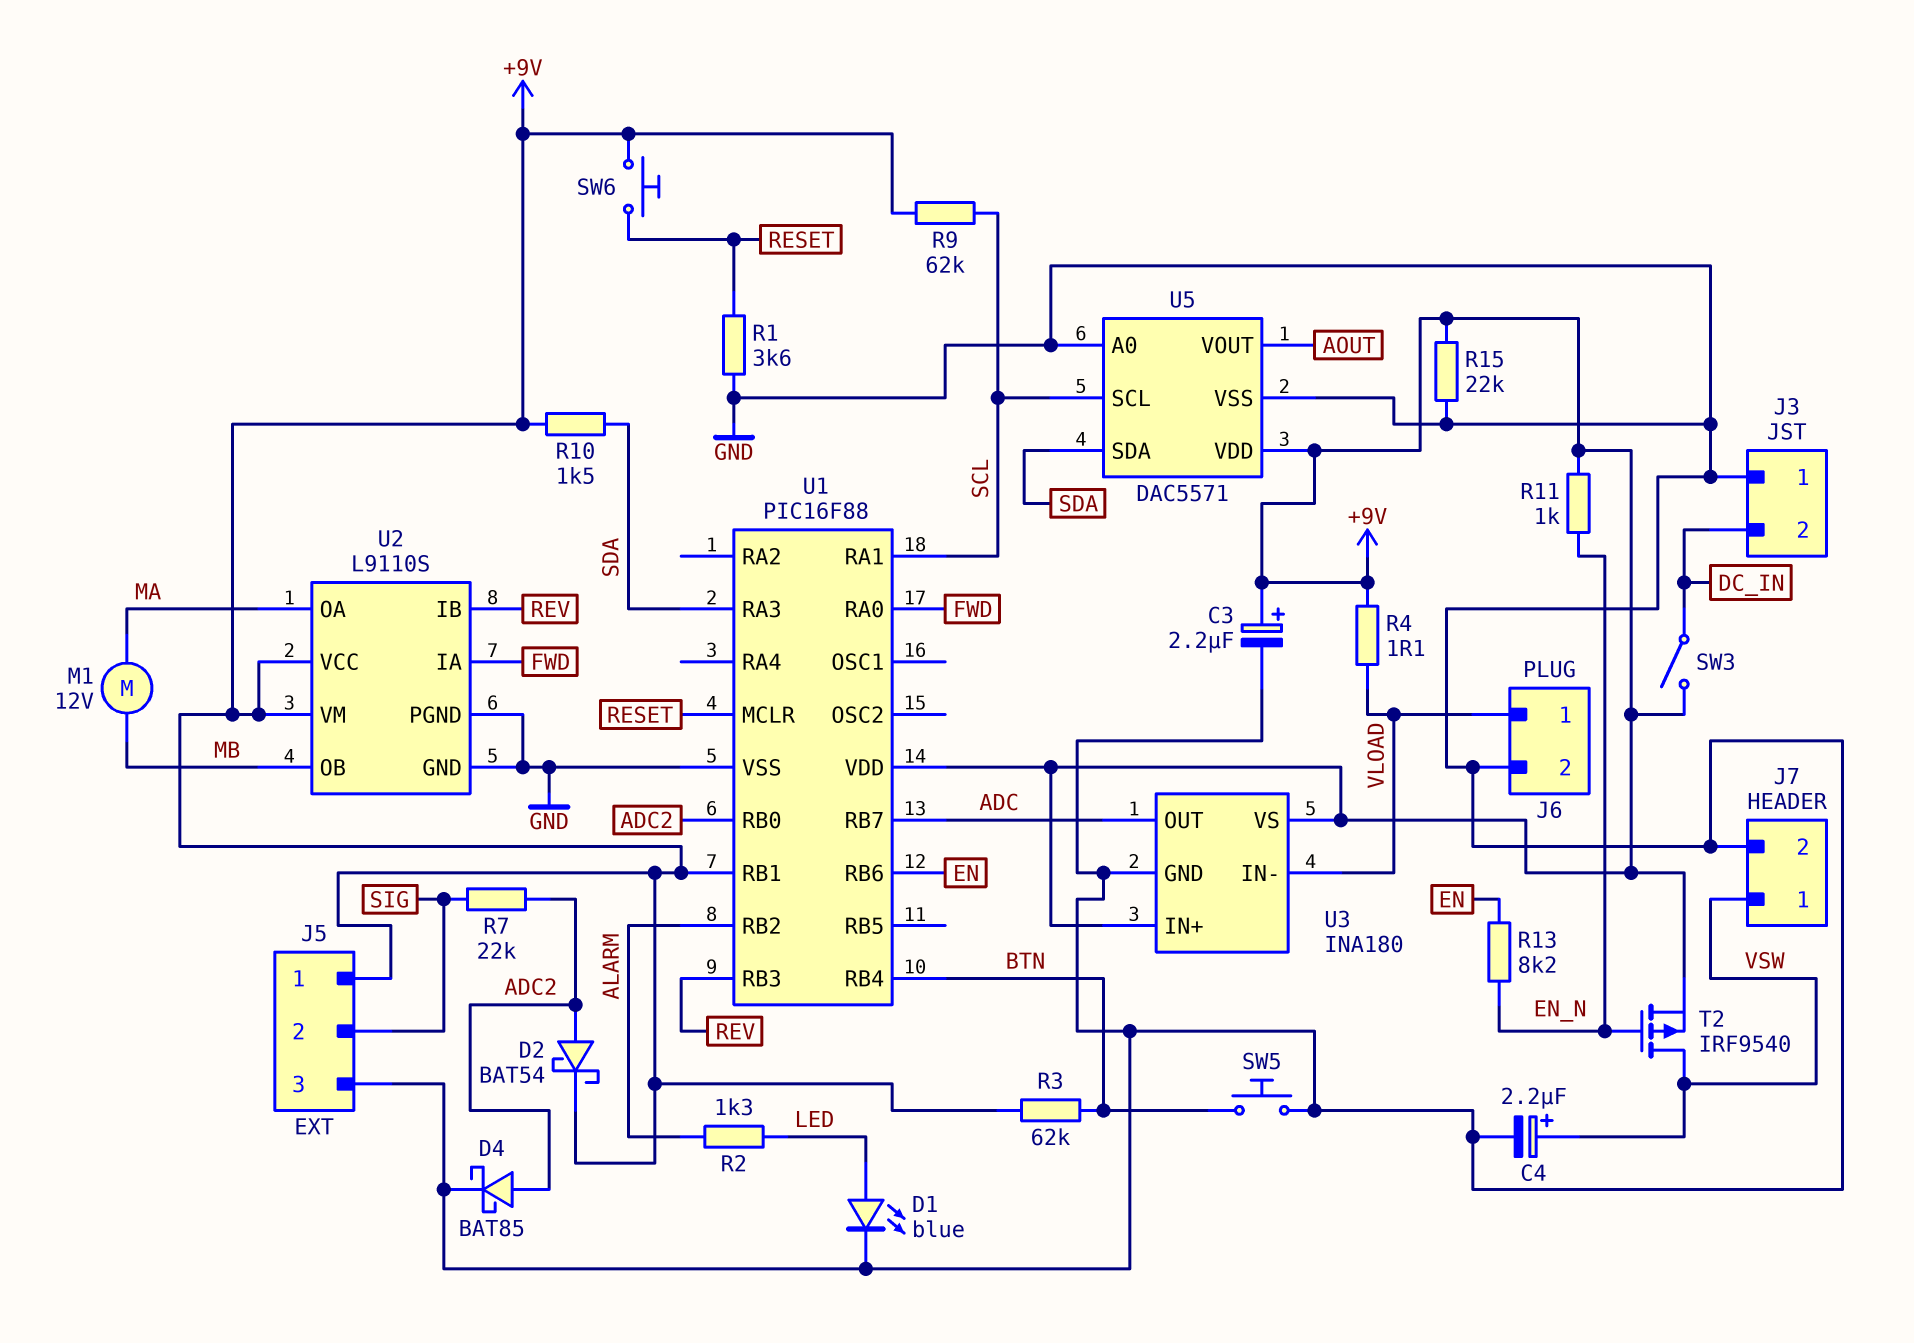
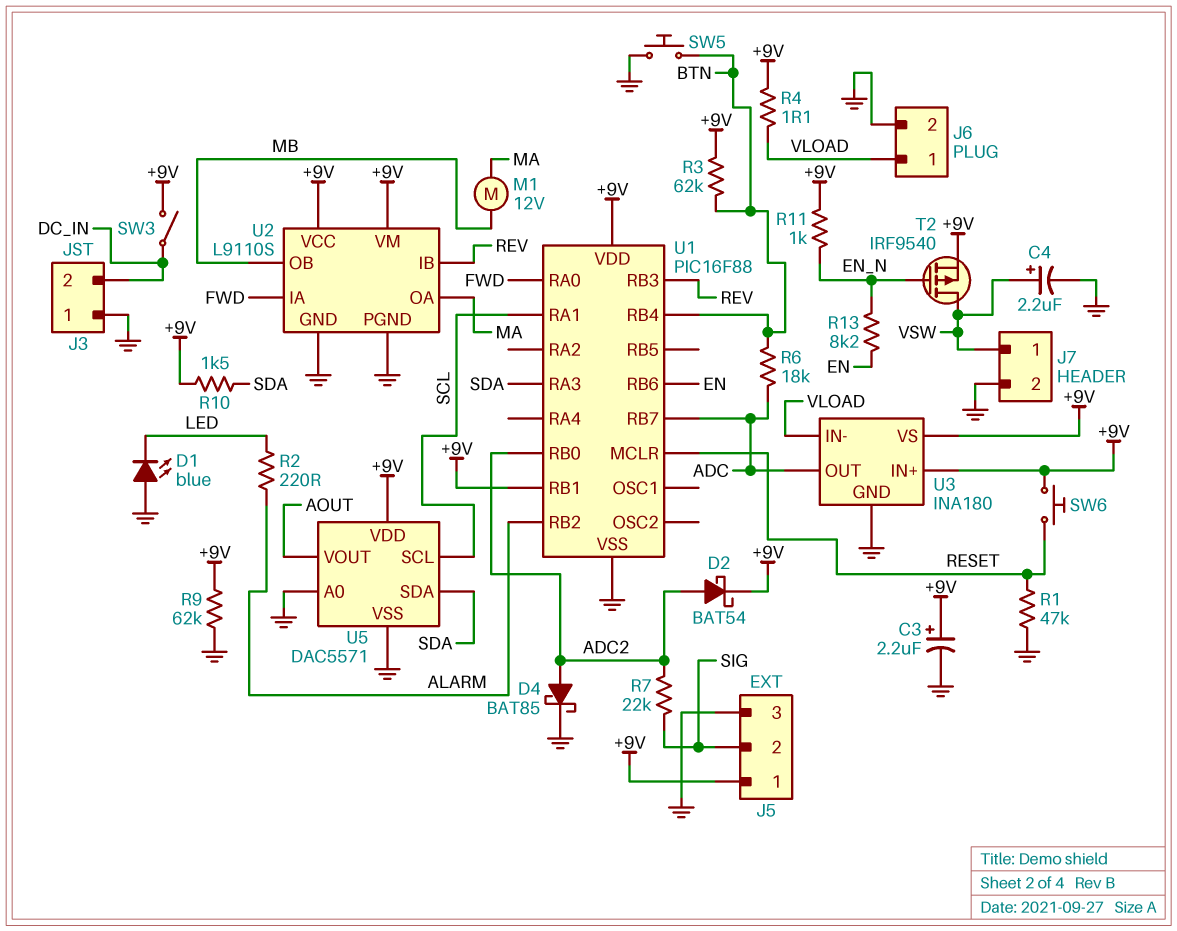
D1: LED blue (A LED, K GND) -> LED blue (A GND, K LED)
R1: 3.6k (GND, RESET) -> 47k (GND, RESET)
R2: 1.3k (ALARM, LED) -> 220 (ALARM, LED)
R6: none -> 18k (ADC, BTN)
R9: 62k (+9V, SCL) -> 62k (+9V, GND)
R15: 22k (+9V, GND) -> none

